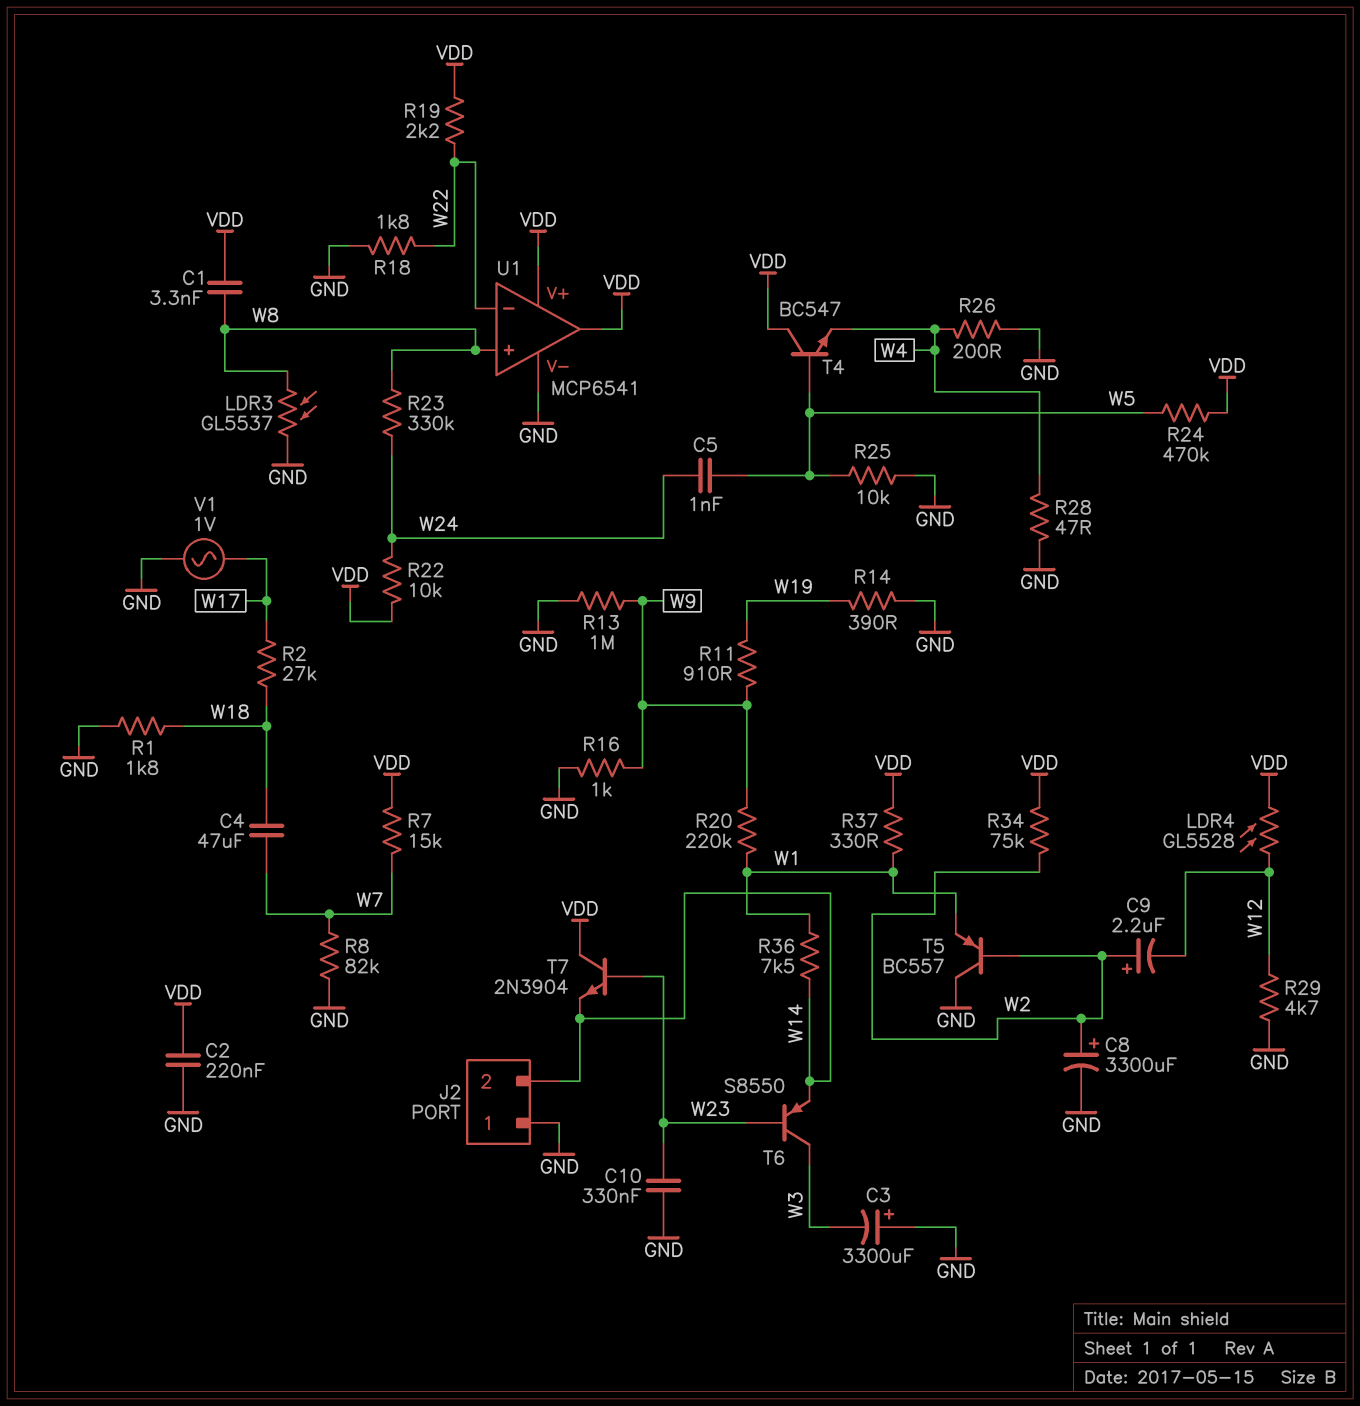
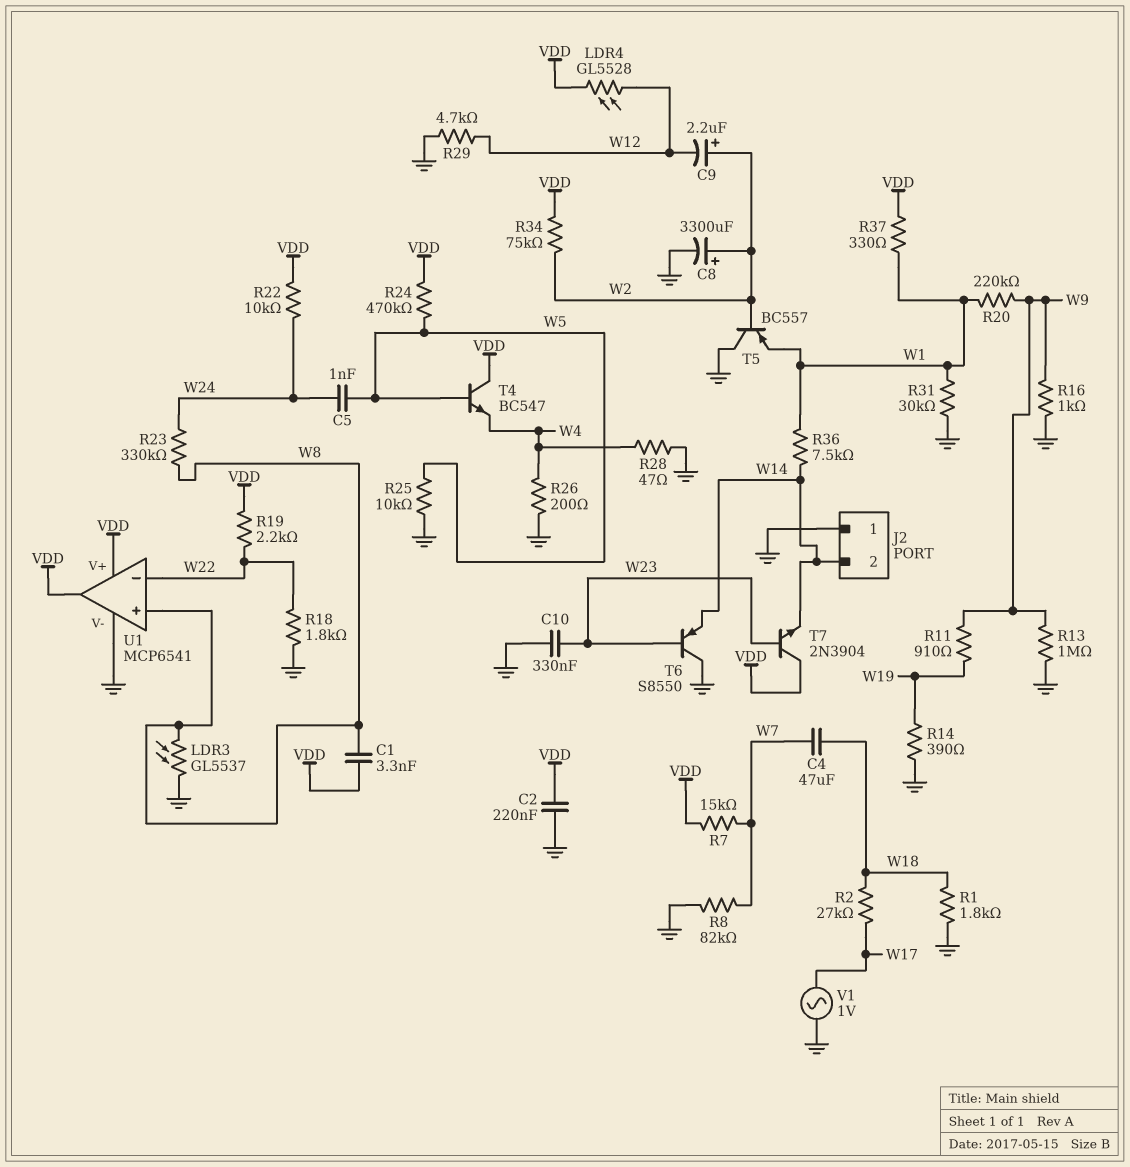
C3: 3300uF (plus GND, minus W3) -> none
R31: none -> 30k (GND, W1)
T6: PNP S8550 (B W23, C W3, E W14) -> PNP S8550 (B W23, C GND, E W14)

